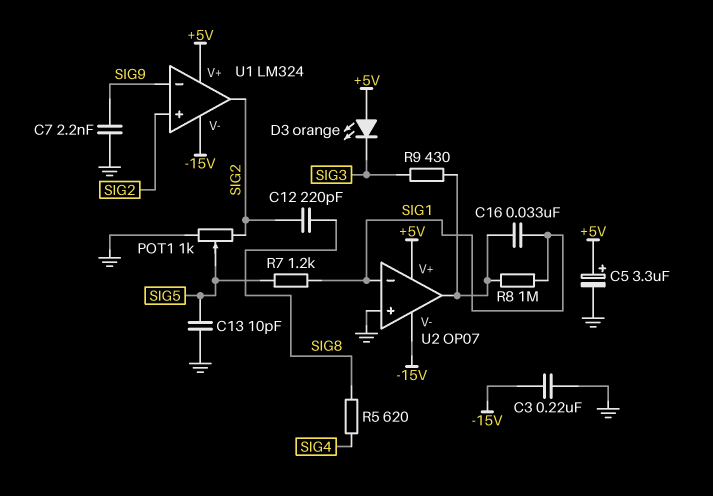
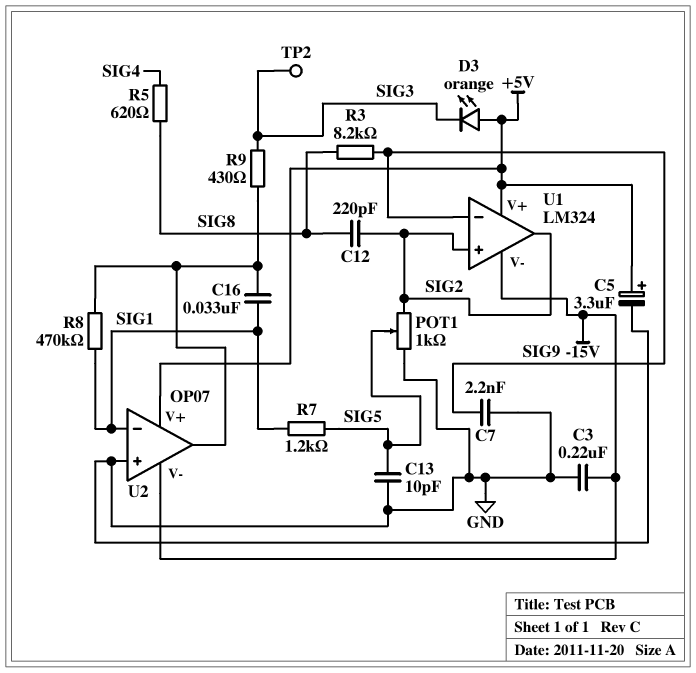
R3: none -> 8.2k (SIG8, SIG9)
R8: 1M (SIG1, U2/out) -> 470k (SIG1, U2/out)
TP2: none -> test point (SIG3)

